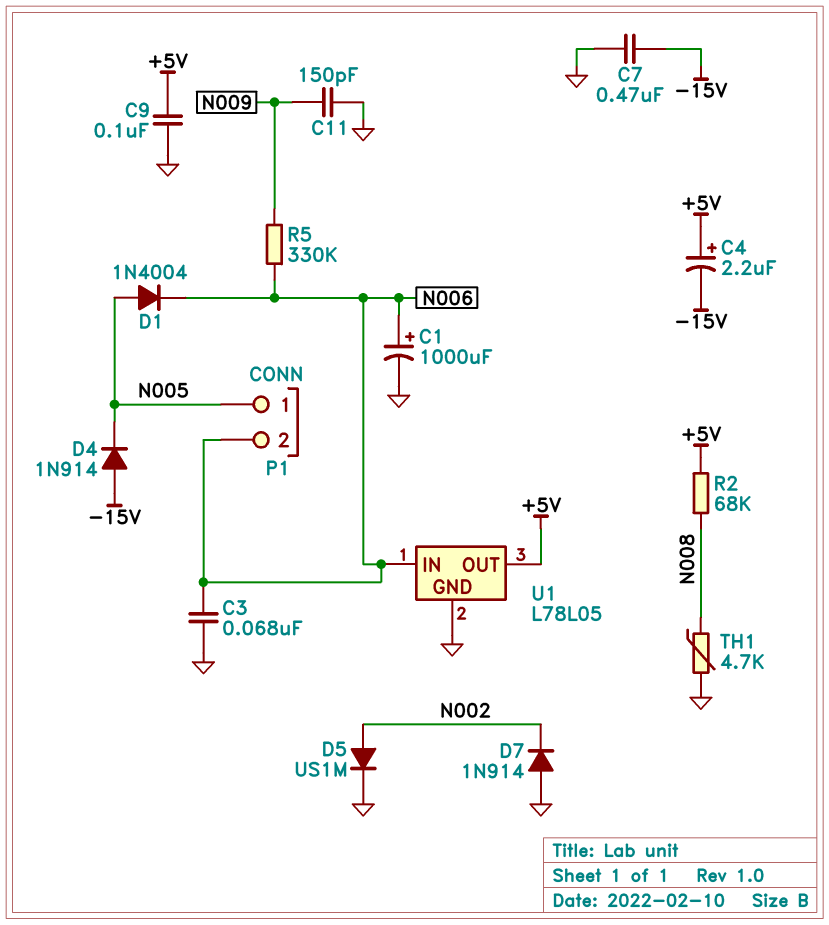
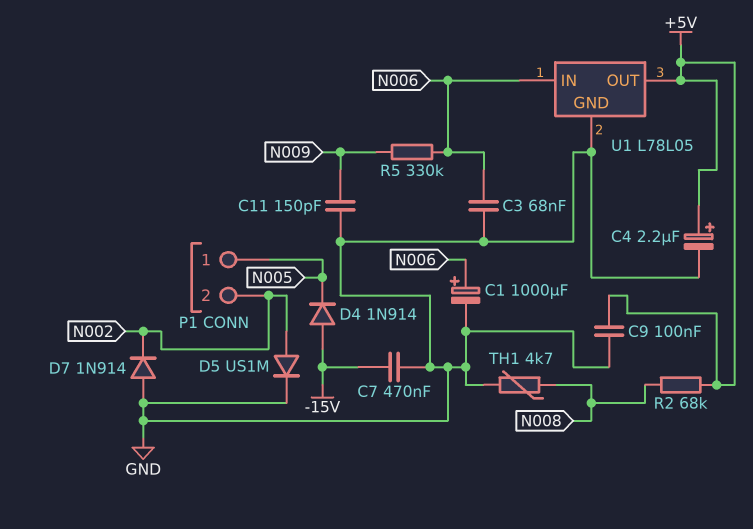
C4: 2.2uF (plus +5V, minus -15V) -> 2.2uF (plus +5V, minus GND)
D1: diode 1N4004 (A N005, K N006) -> none
P1 pin 2: N006 -> N002

